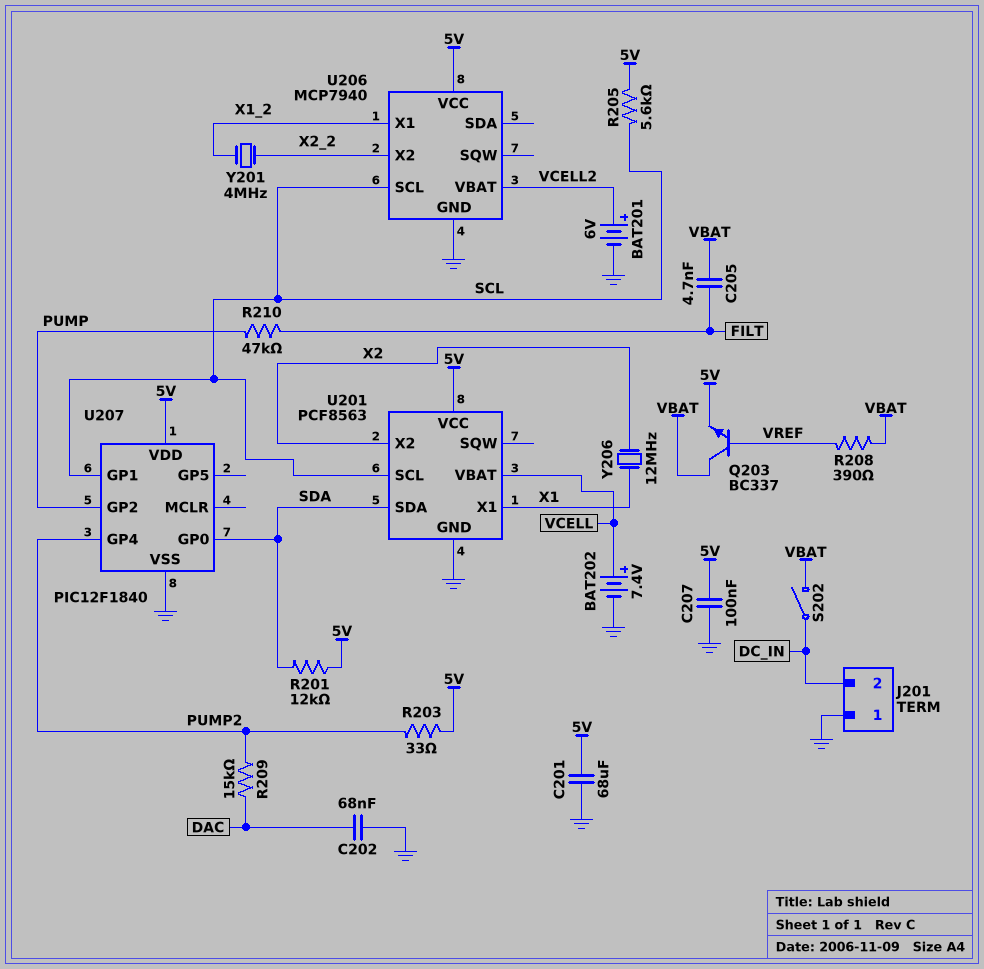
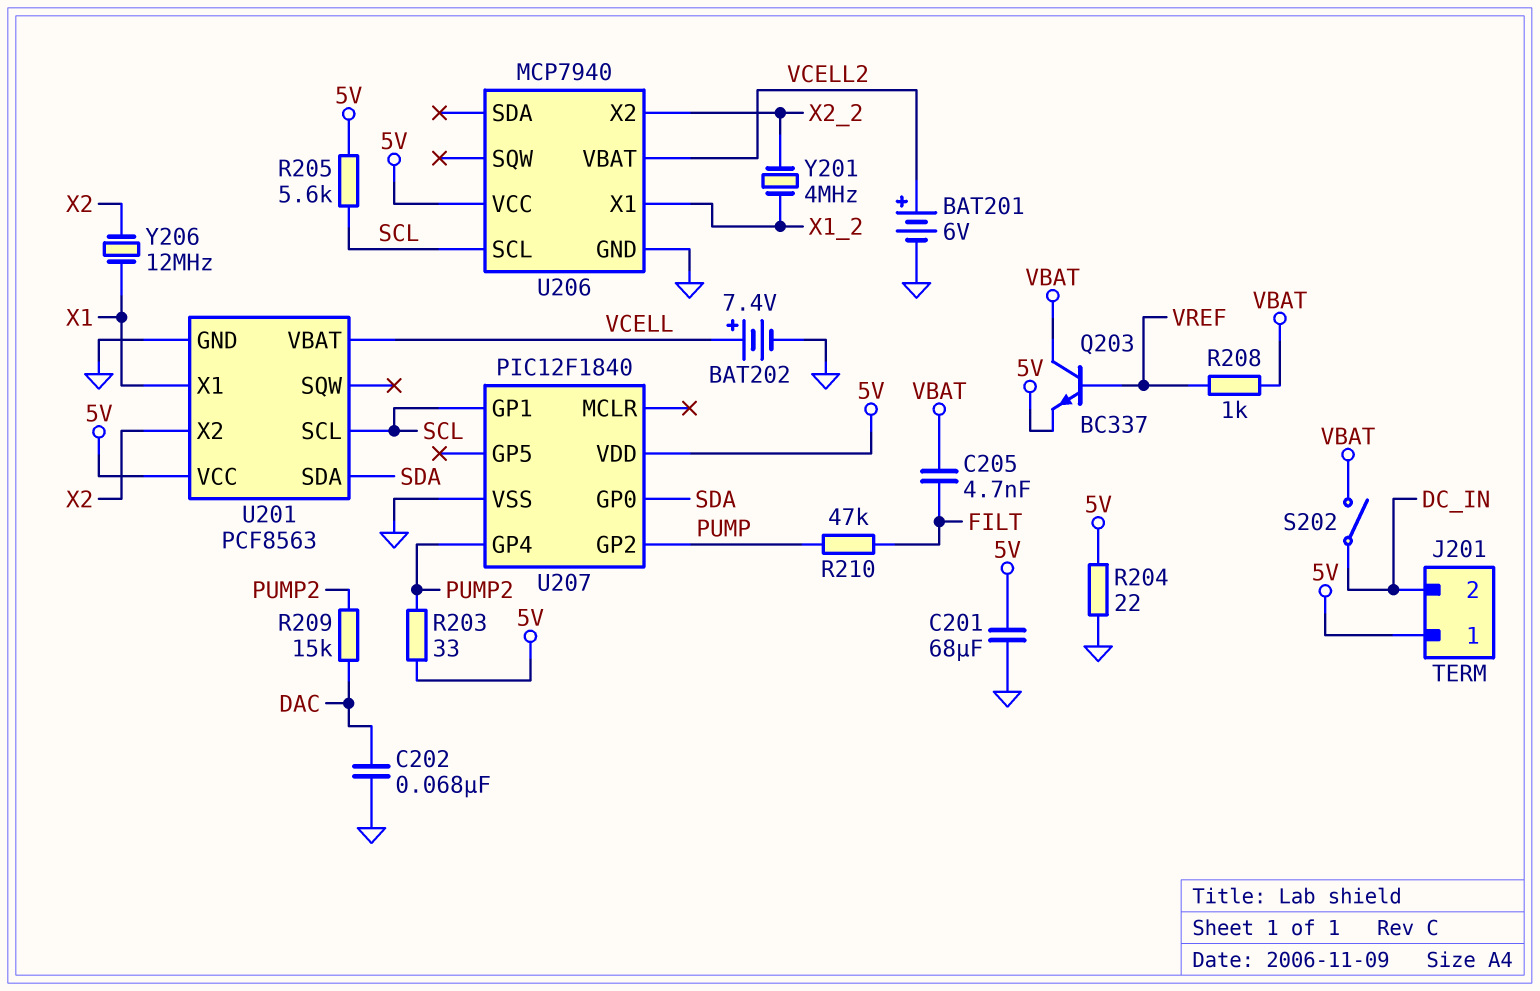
C207: 100nF (5V, GND) -> none
J201 pin 1: GND -> 5V
R201: 12k (5V, SDA) -> none
R204: none -> 22 (5V, GND)
R208: 390 (VBAT, VREF) -> 1k (VBAT, VREF)

